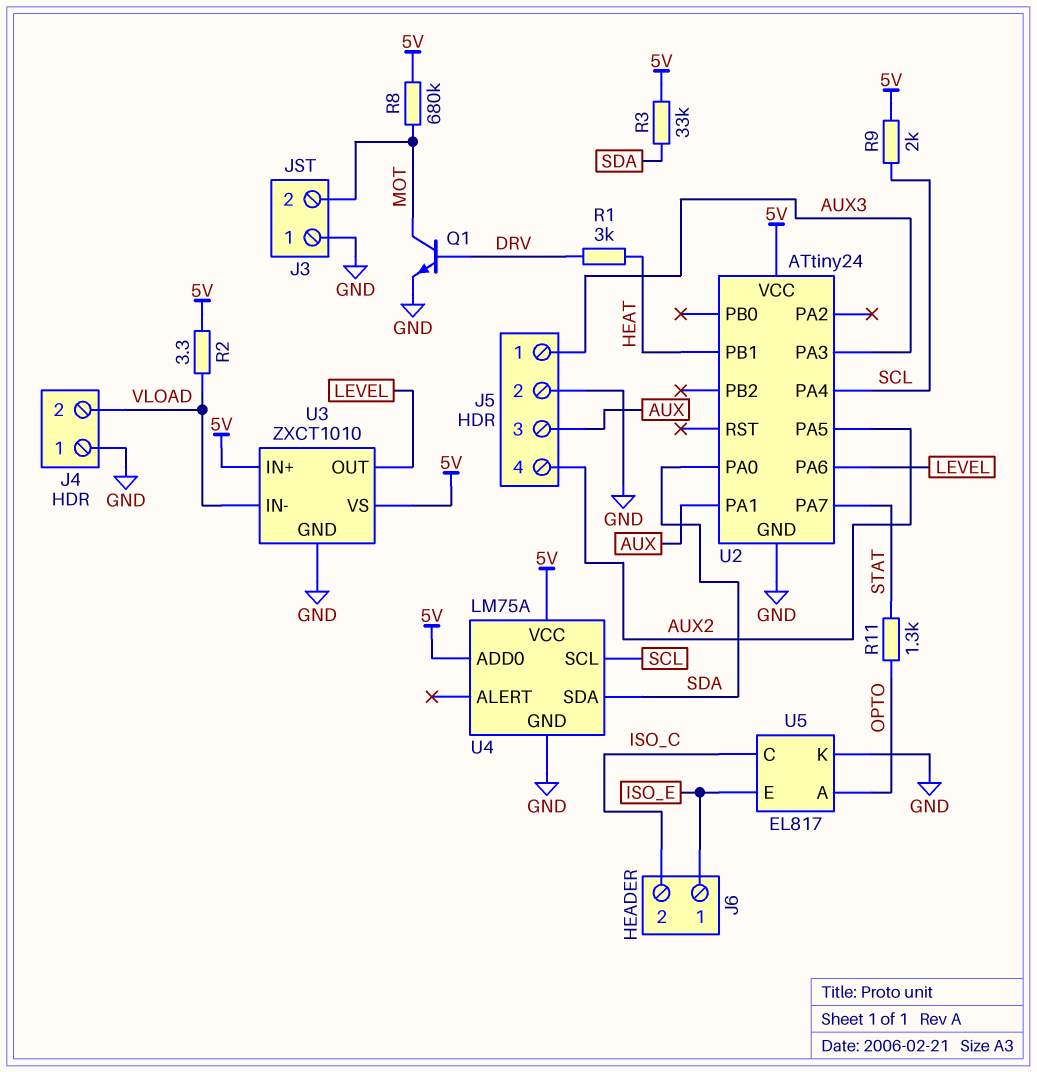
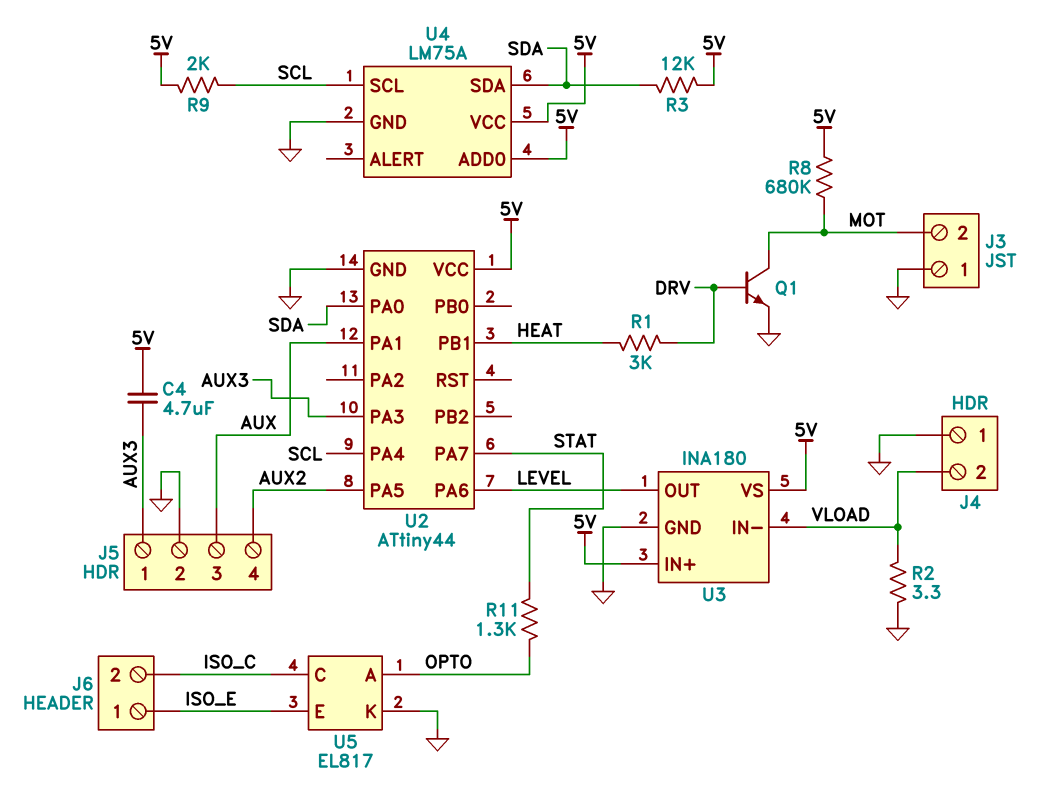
C4: none -> 4.7uF (5V, AUX3)
R2: 3.3 (5V, VLOAD) -> 3.3 (GND, VLOAD)
R3: 33k (5V, SDA) -> 12k (5V, SDA)
U2: ATtiny24 -> ATtiny44
U3: ZXCT1010 -> INA180

